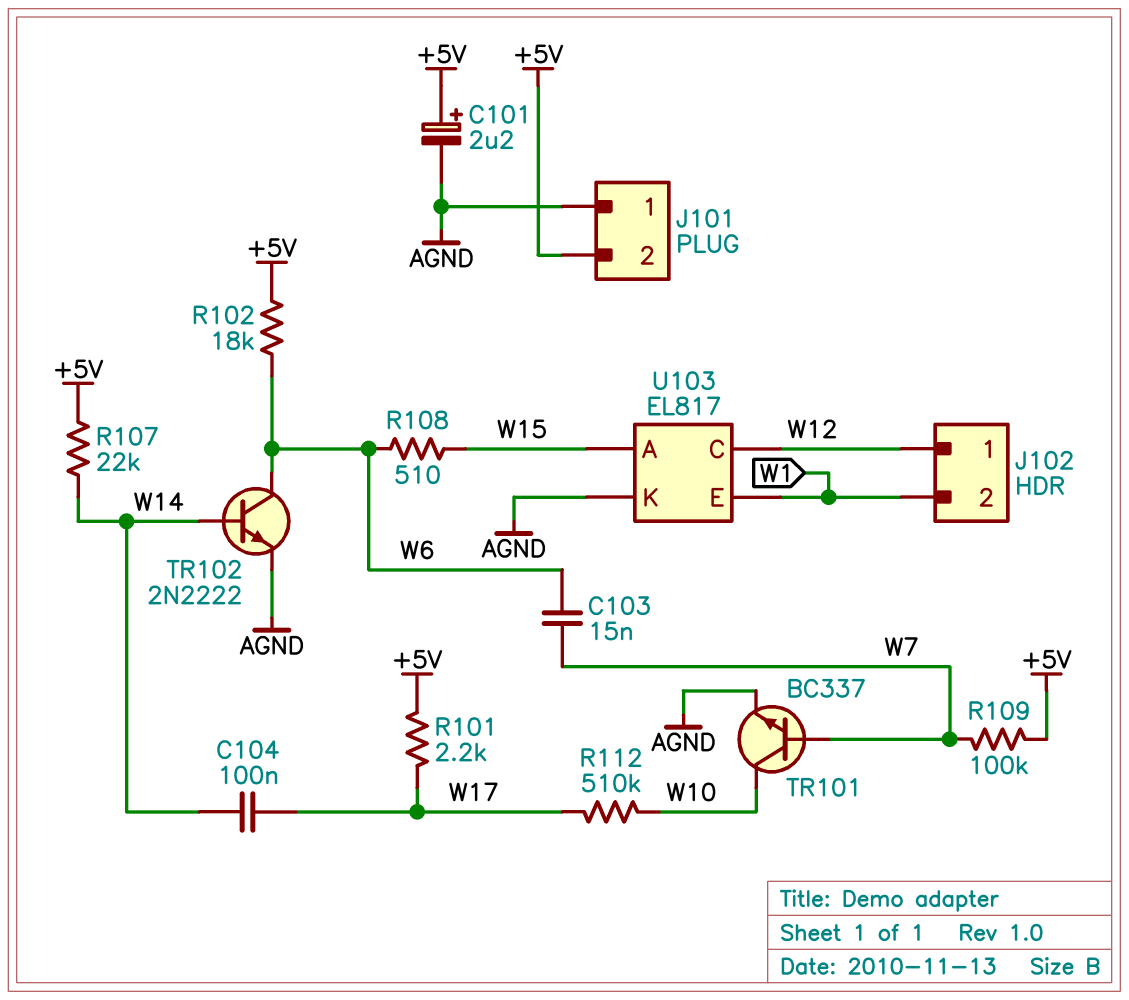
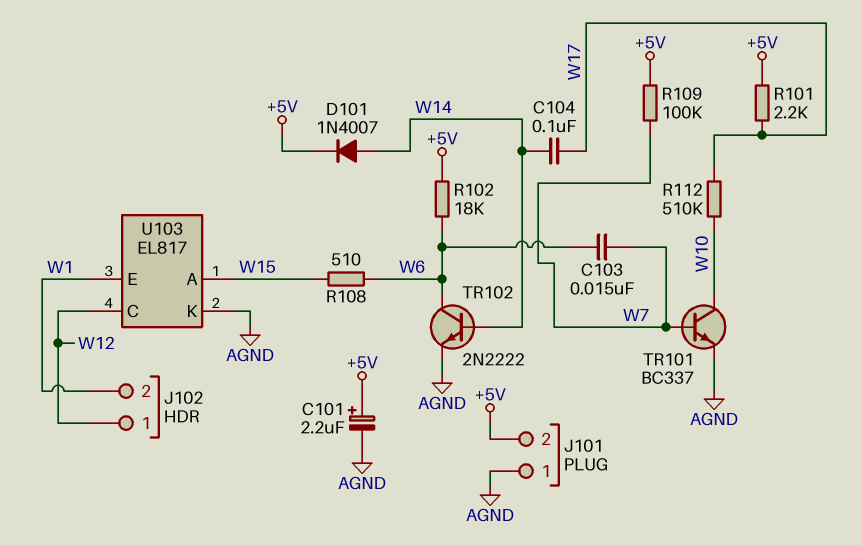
D101: none -> diode 1N4007 (A W14, K +5V)
R107: 22k (+5V, W14) -> none

